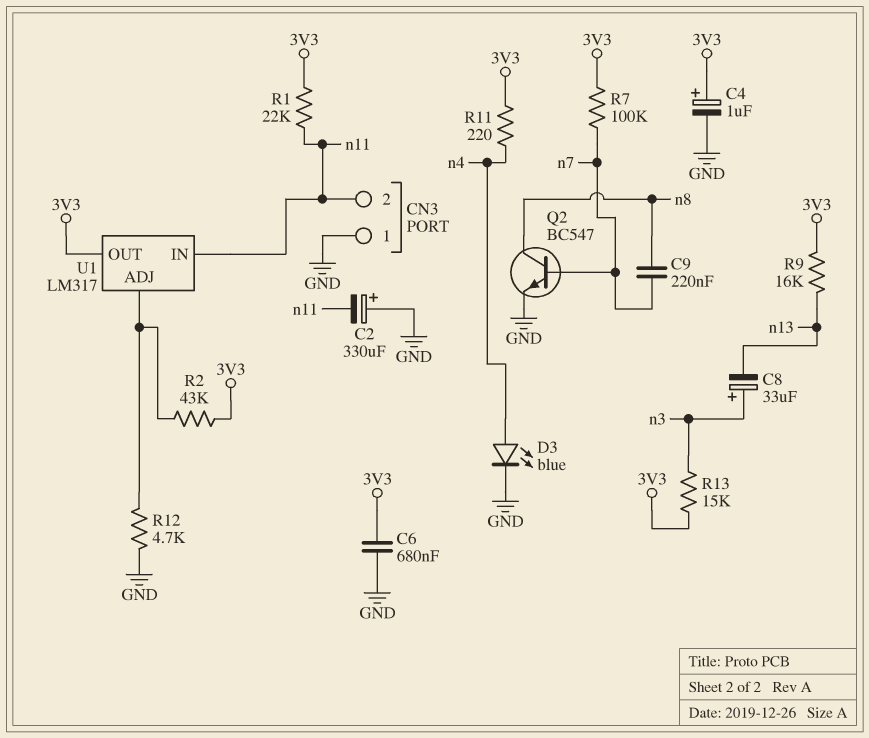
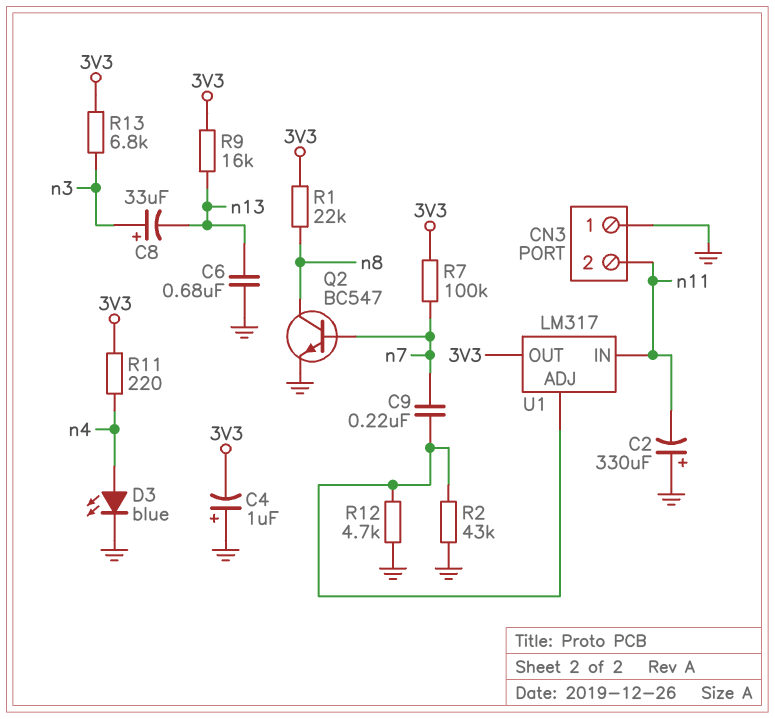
C4: 1uF (plus 3V3, minus GND) -> 1uF (plus GND, minus 3V3)
C6: 680nF (3V3, GND) -> 680nF (GND, n13)
C9: 220nF (n7, n8) -> 220nF (U1/ADJ, n7)
R1: 22k (3V3, n11) -> 22k (3V3, n8)
R2: 43k (3V3, U1/ADJ) -> 43k (GND, U1/ADJ)
R13: 15k (3V3, n3) -> 6.8k (3V3, n3)

